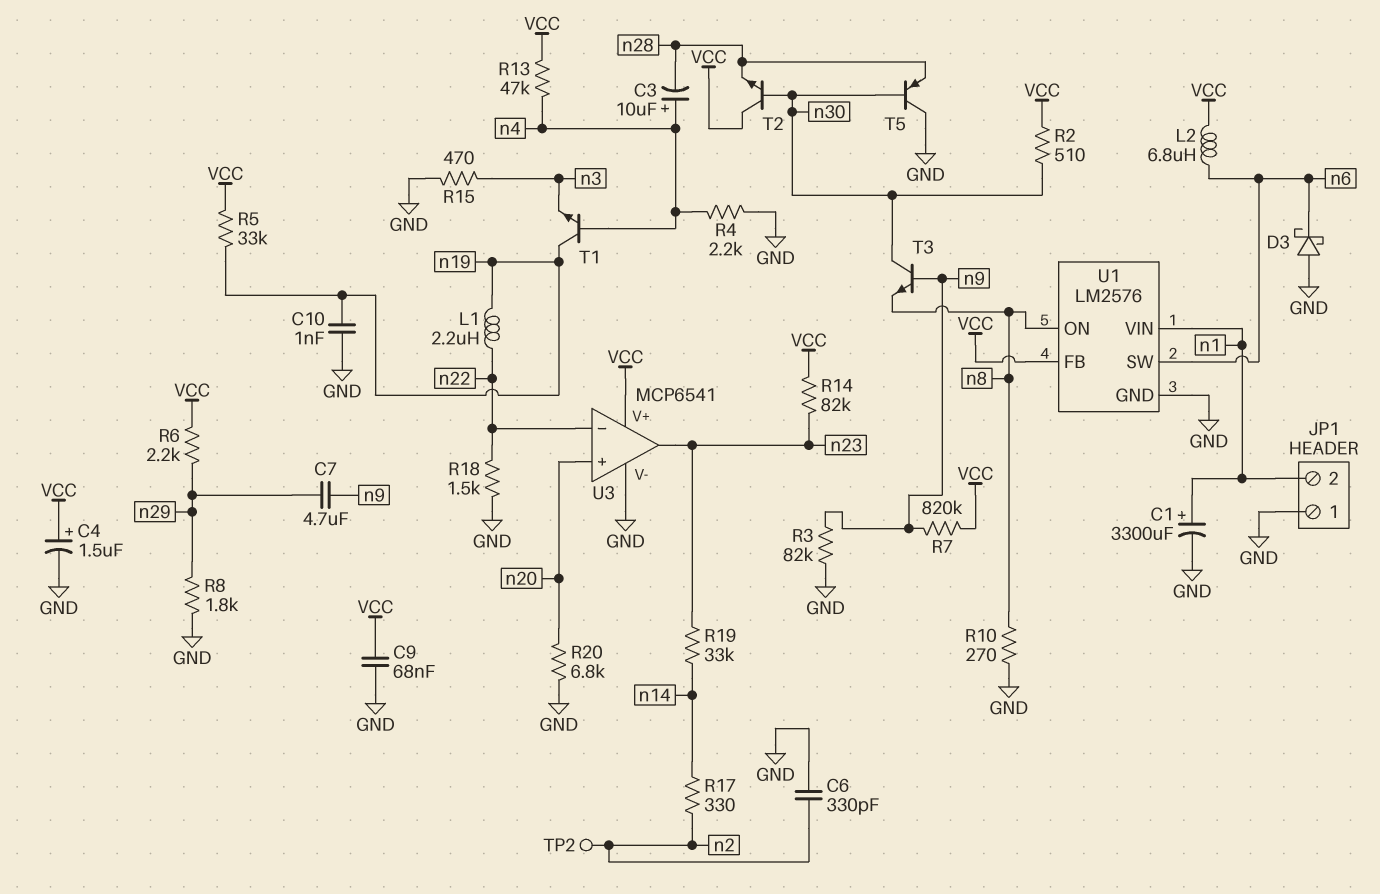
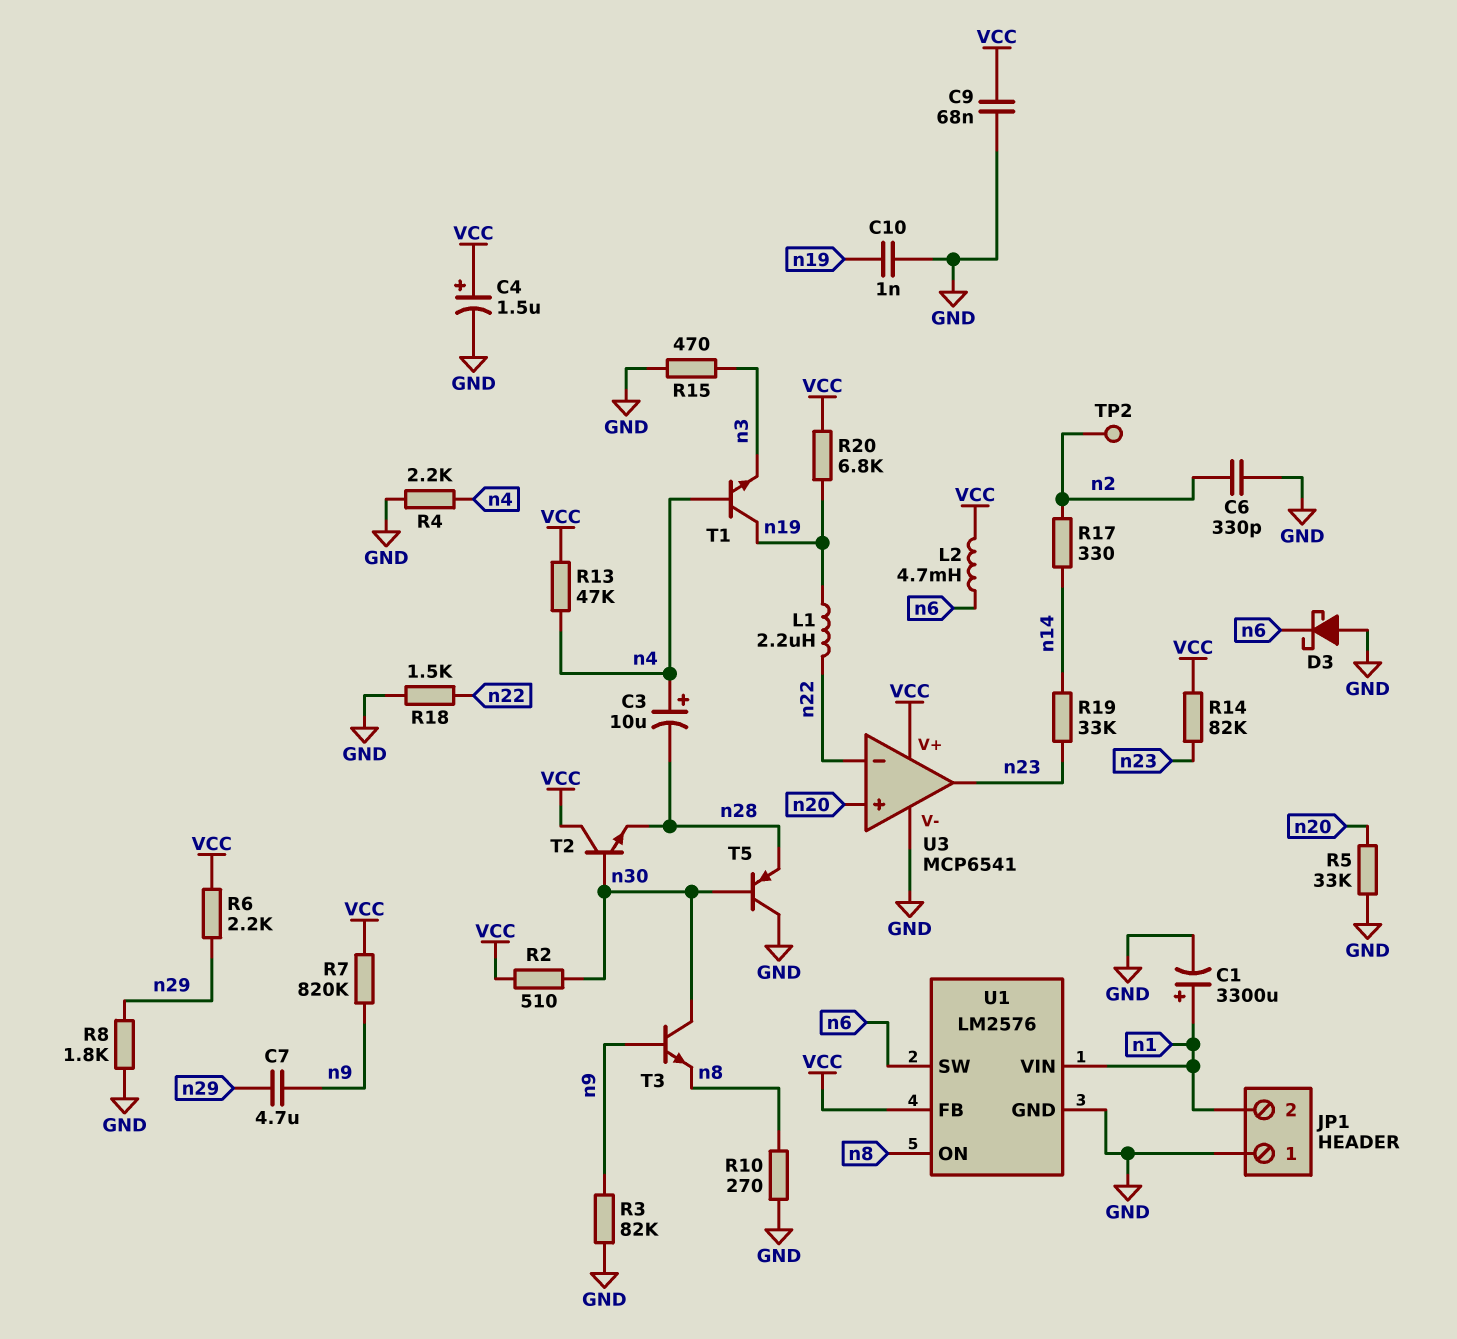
L2: 6.8uH (VCC, n6) -> 4.7mH (VCC, n6)
R5: 33k (VCC, n19) -> 33k (GND, n20)
R20: 6.8k (GND, n20) -> 6.8k (VCC, n19)

